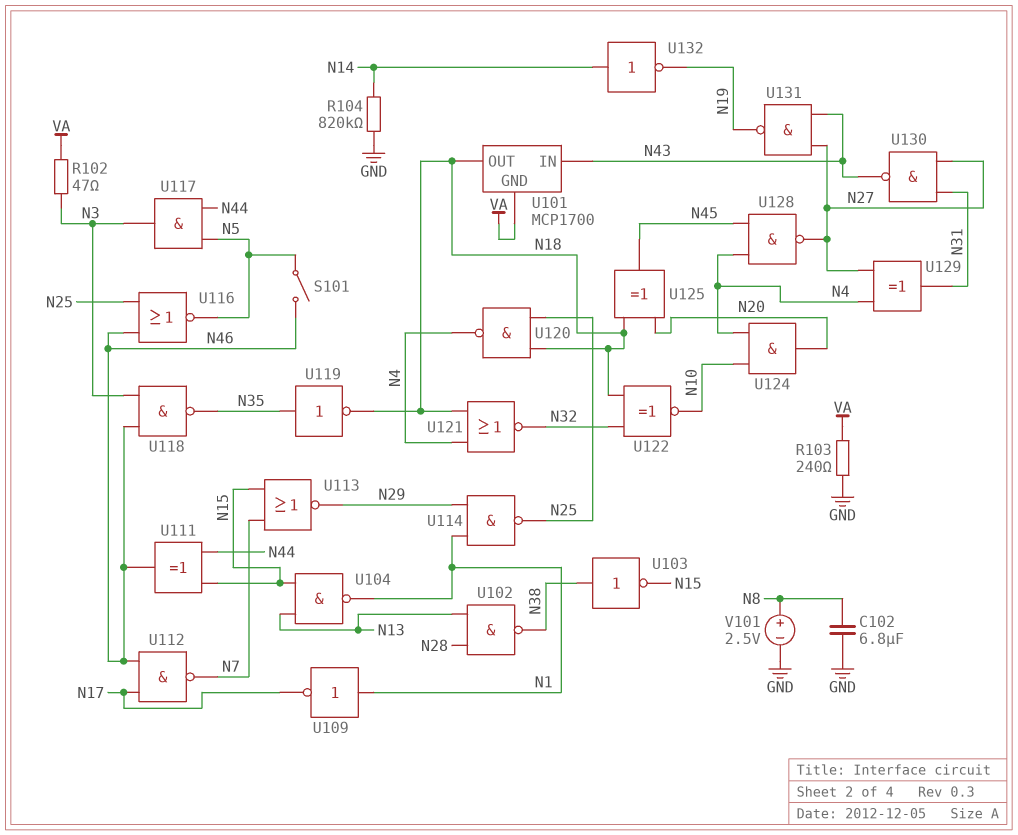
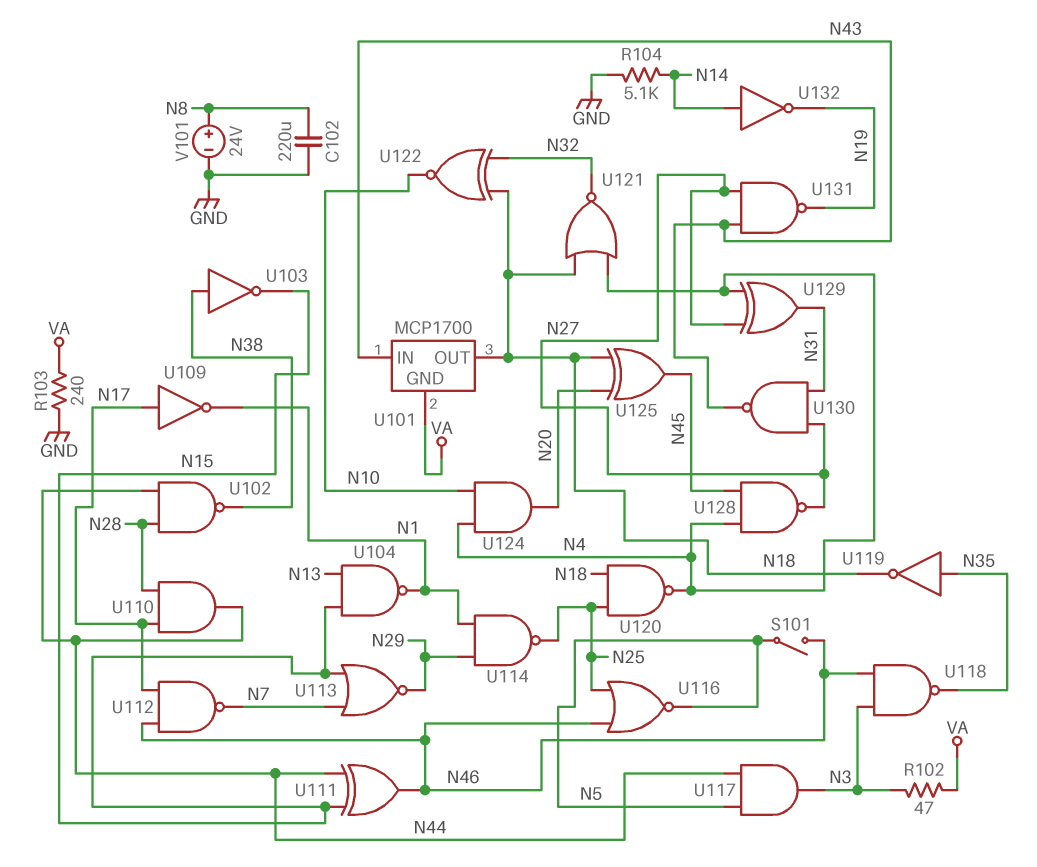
C102: 6.8uF (GND, N8) -> 220uF (GND, N8)
R104: 820k (GND, N14) -> 5.1k (GND, N14)
U102: NAND (in N13, in N28, out N38) -> NAND (in N28, in N44, out N38)
U109: NOT (in N1, out N17) -> NOT (in N17, out N1)
U110: none -> AND (in N17, in N28, out N44)
V101: 2.5V (plus N8, minus GND) -> 24V (plus N8, minus GND)

